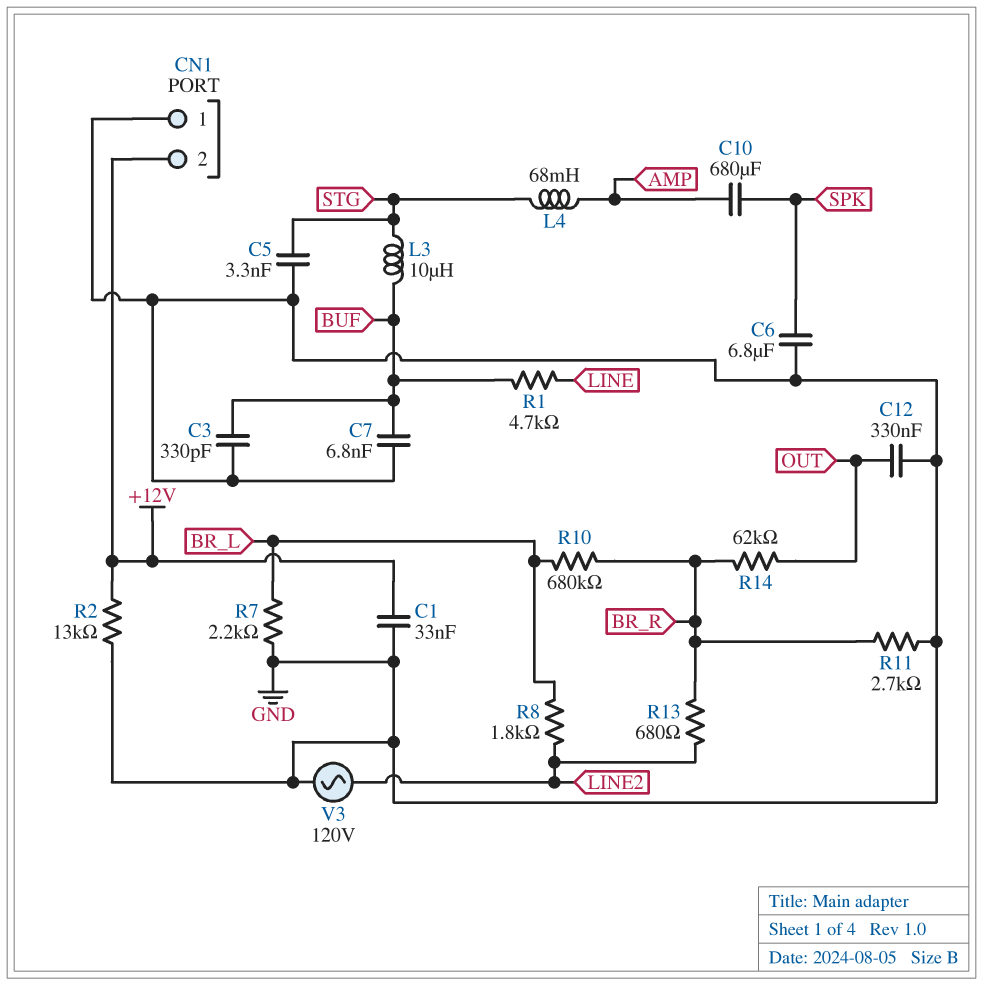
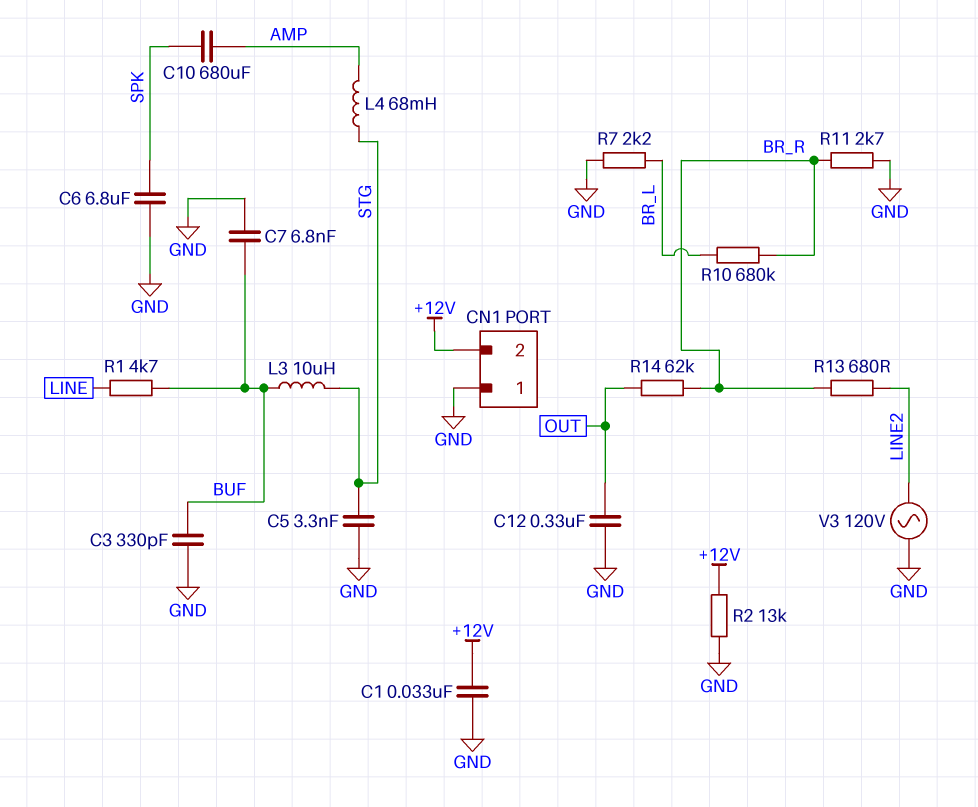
R8: 1.8k (BR_L, LINE2) -> none

